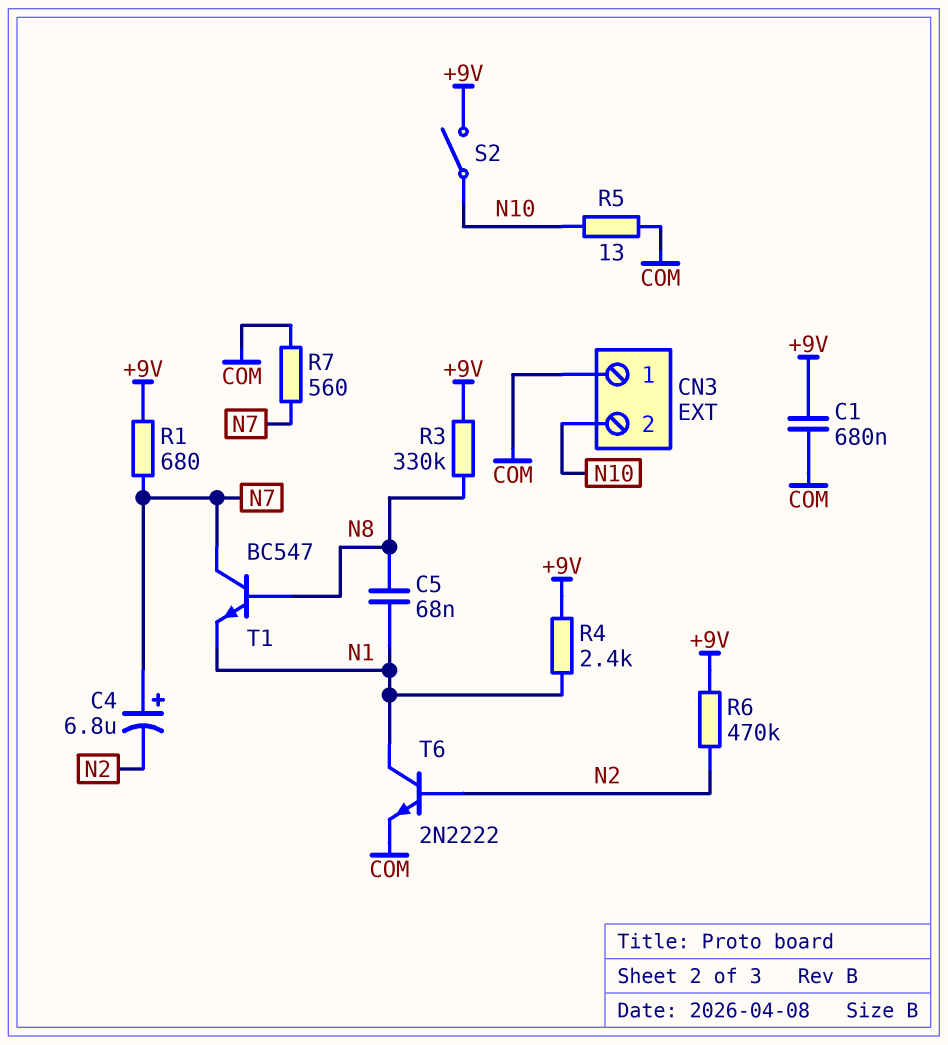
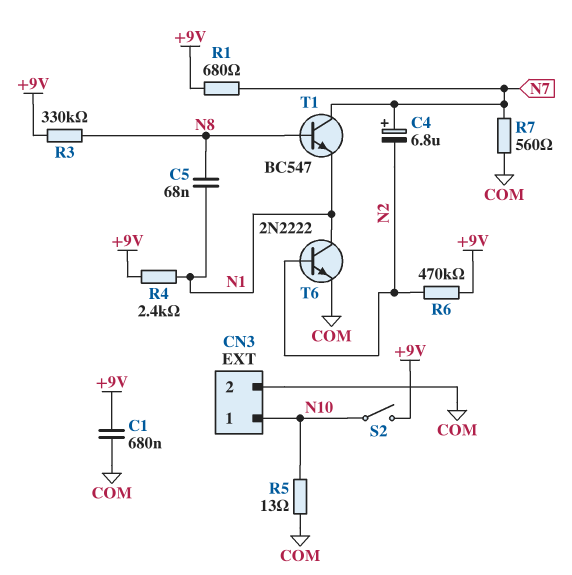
CN3 pin 1: COM -> N10
CN3 pin 2: N10 -> COM

